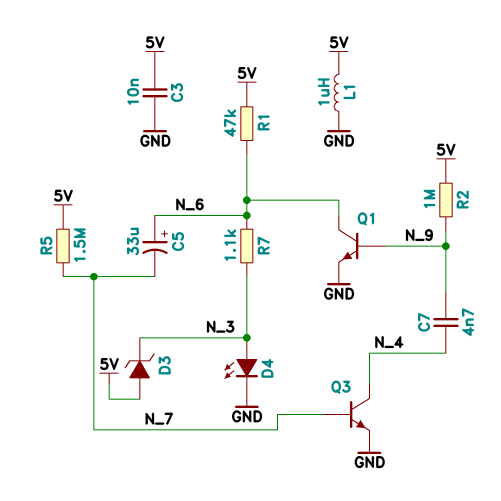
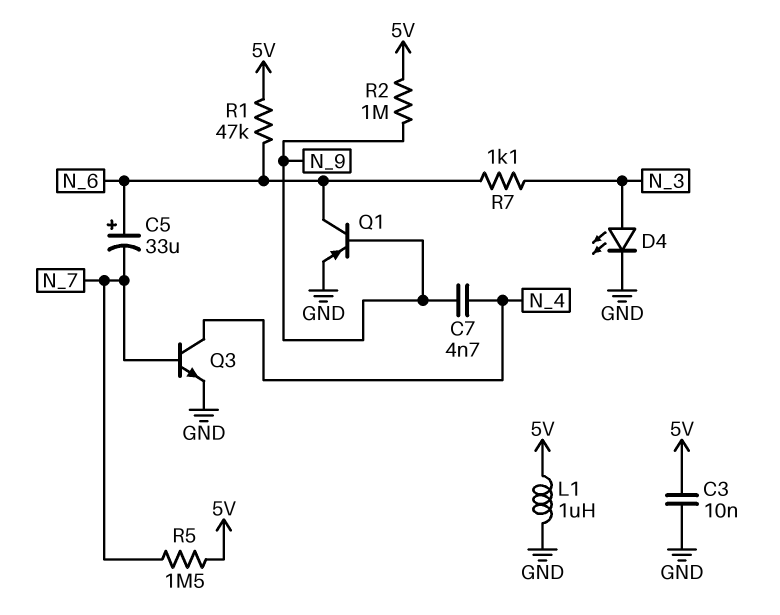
D3: zener (A 5V, K N_3) -> none
Q1: NPN (B N_9, C N_6, E GND) -> PNP (B N_9, C N_6, E GND)

